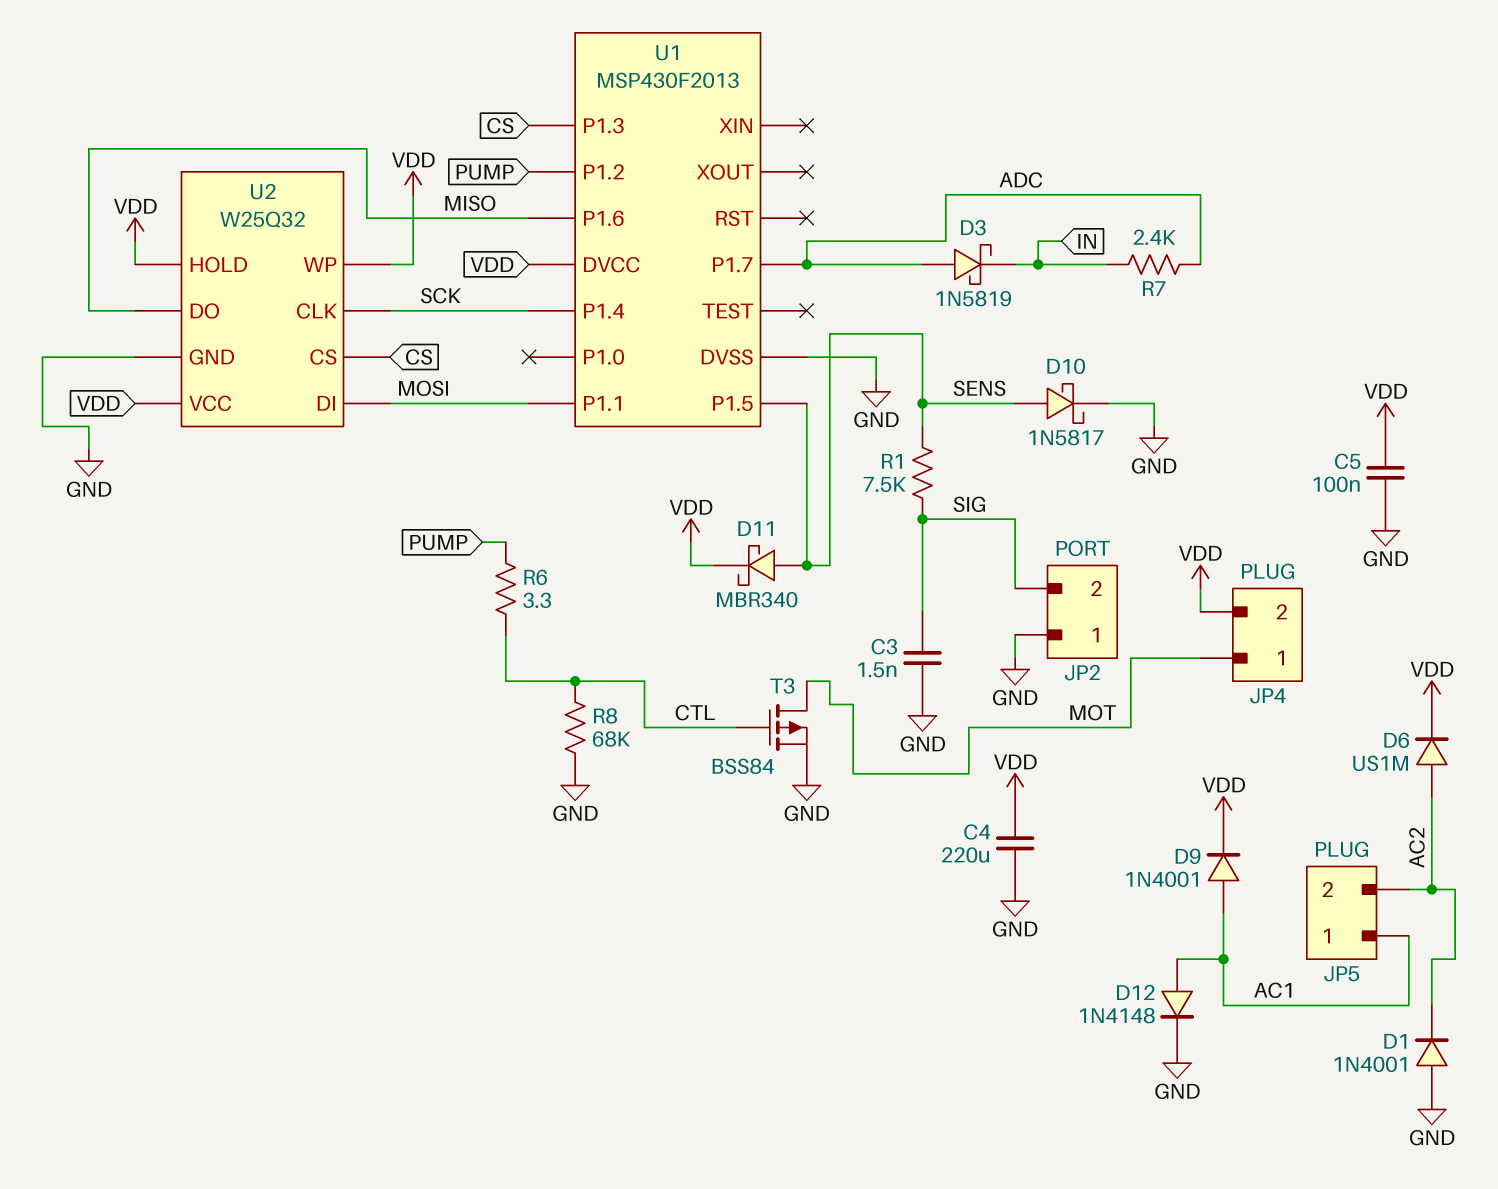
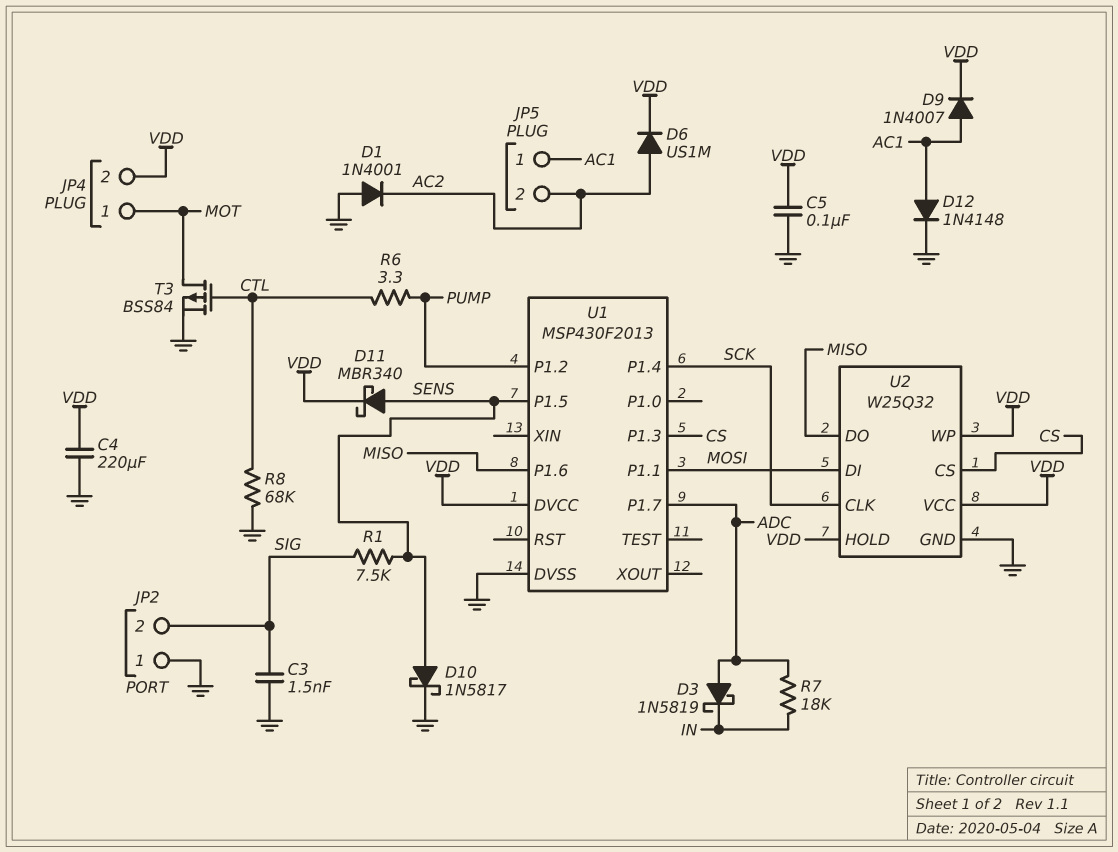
D9: diode 1N4001 (A AC1, K VDD) -> diode 1N4007 (A AC1, K VDD)
R7: 2.4k (ADC, IN) -> 18k (ADC, IN)

